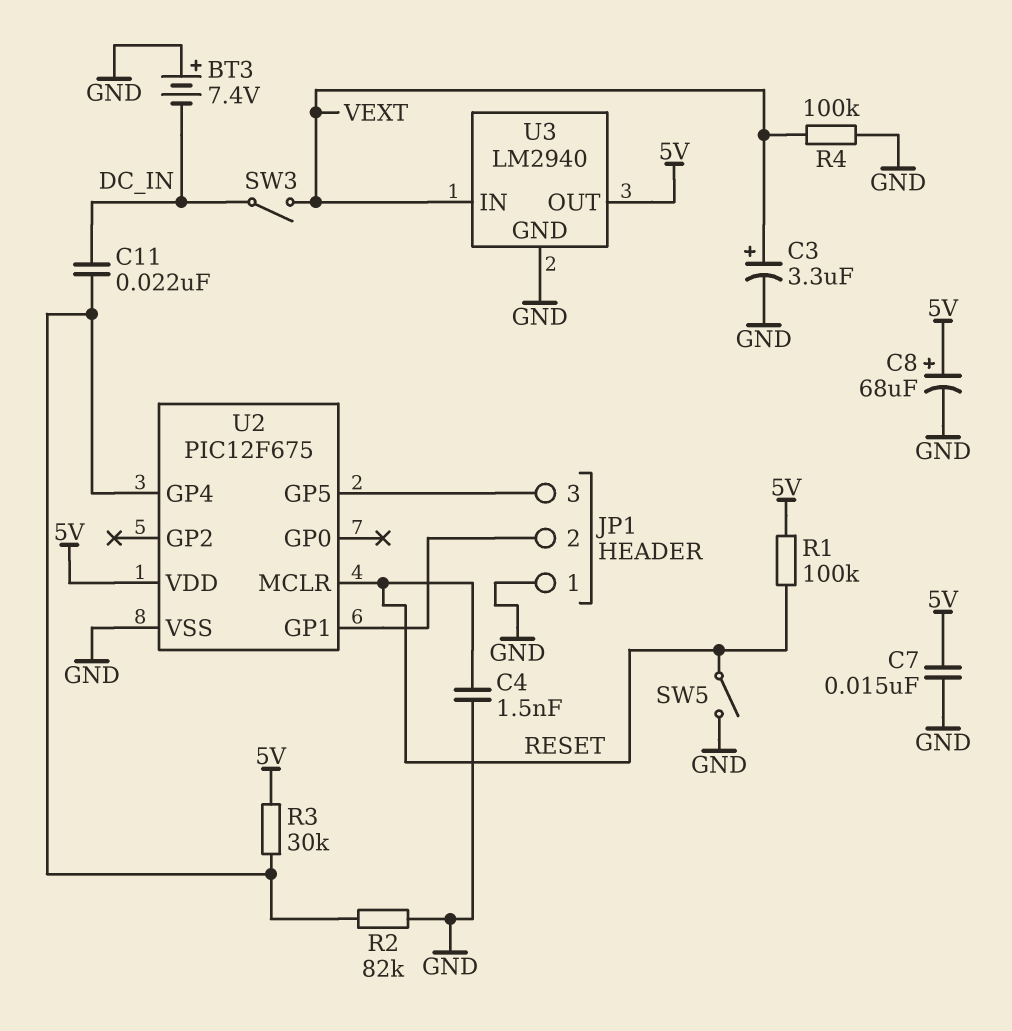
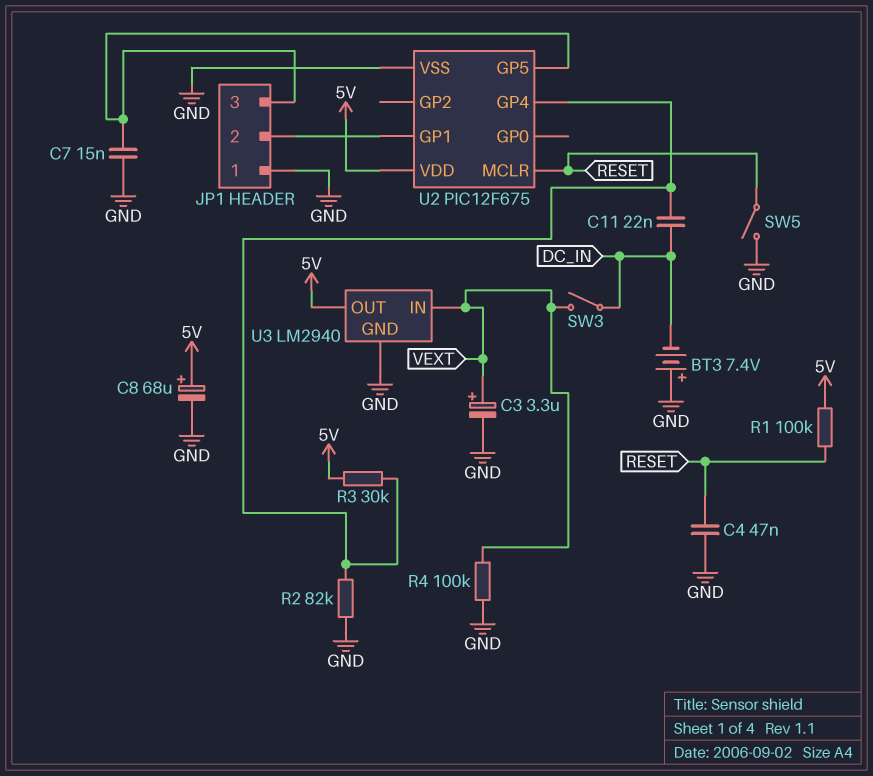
C4: 1.5nF (GND, RESET) -> 47nF (GND, RESET)
C7: 15nF (5V, GND) -> 15nF (GND, JP1/3)

